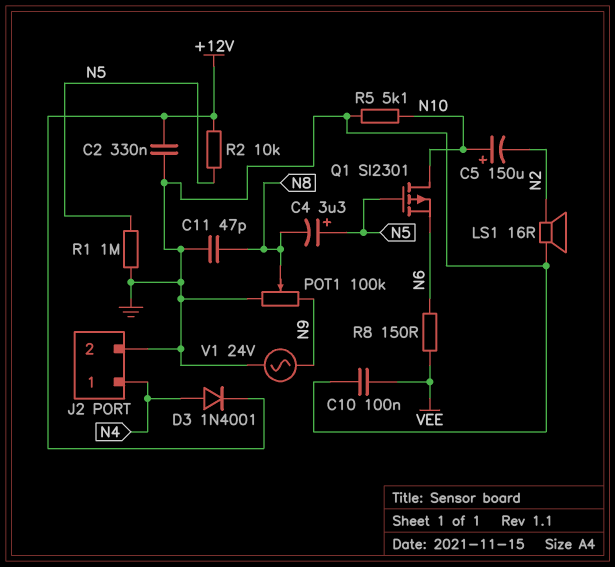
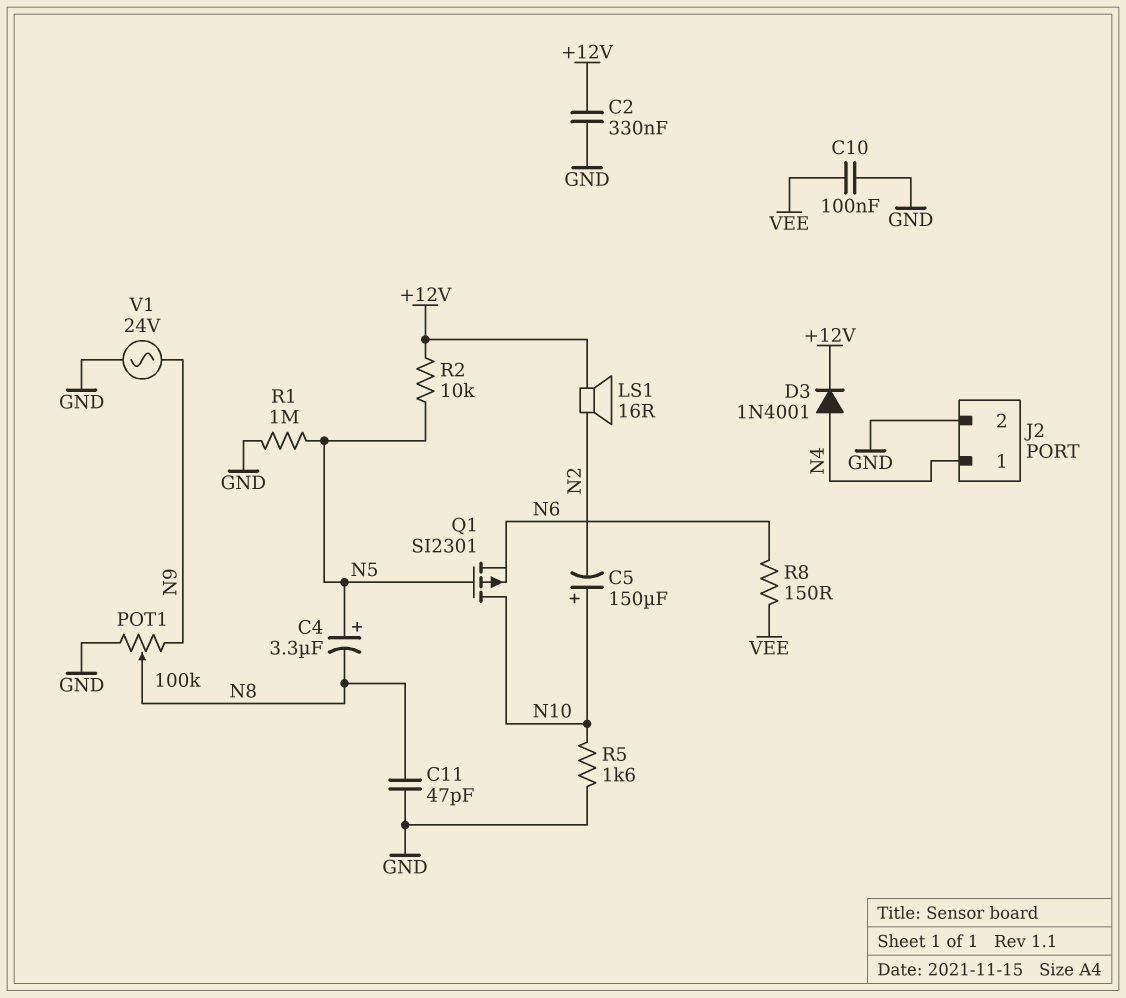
LS1: speaker 16R (GND, N2) -> speaker 16R (+12V, N2)
R5: 5.1k (GND, N10) -> 1.6k (GND, N10)

